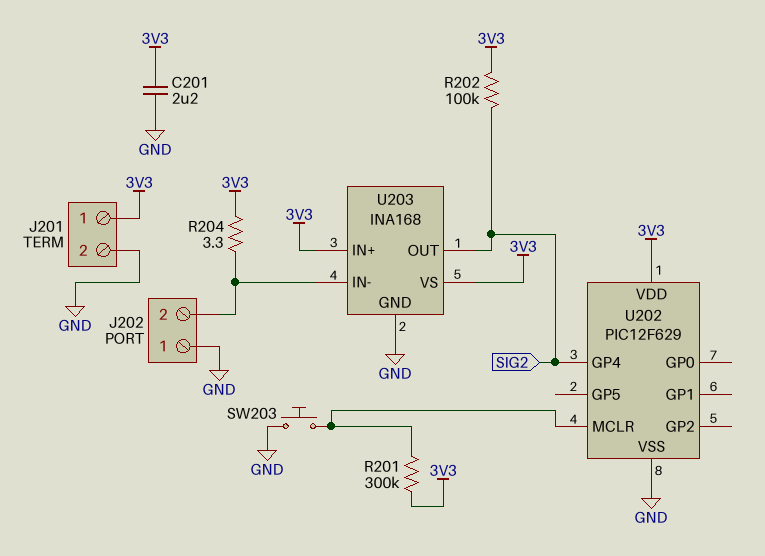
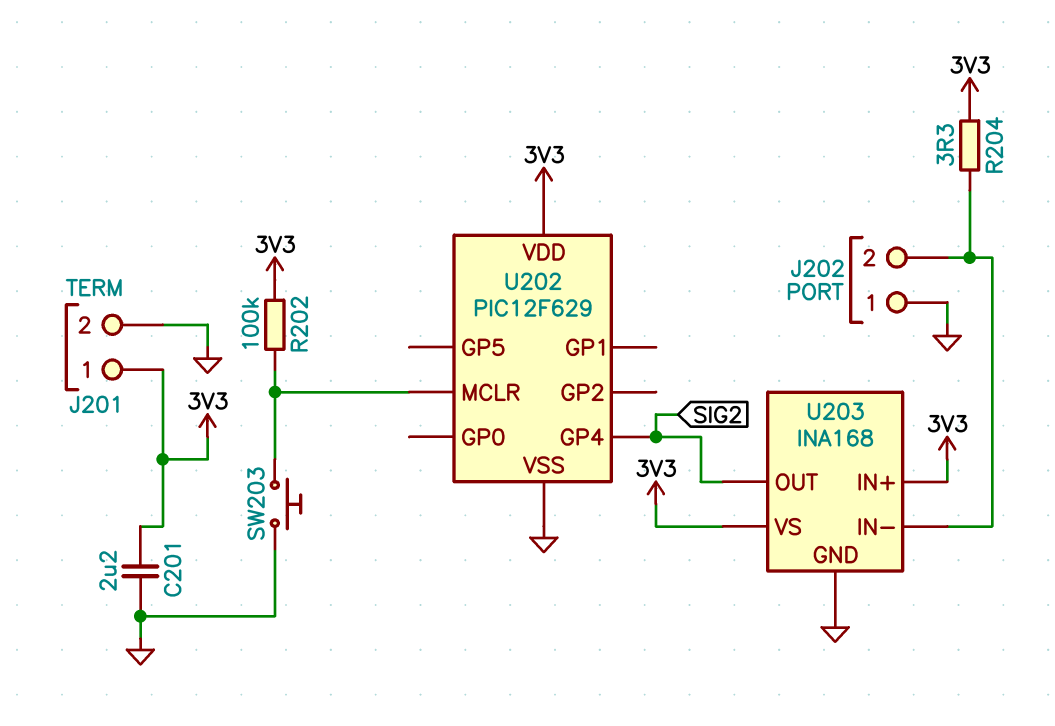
R201: 300k (3V3, U202/MCLR) -> none
R202: 100k (3V3, SIG2) -> 100k (3V3, U202/MCLR)

